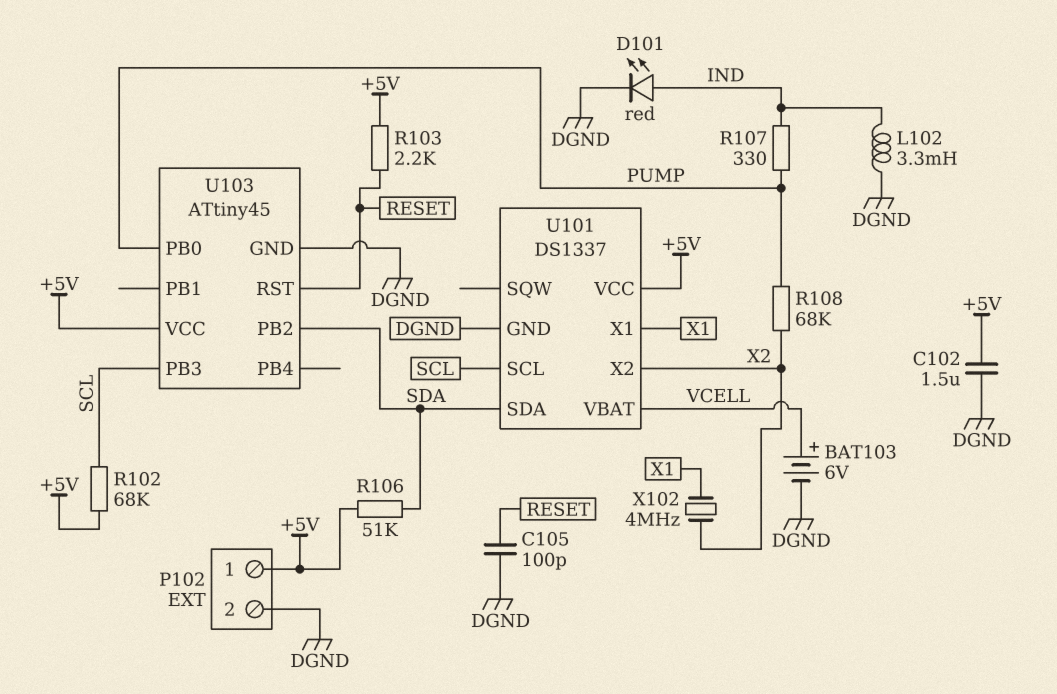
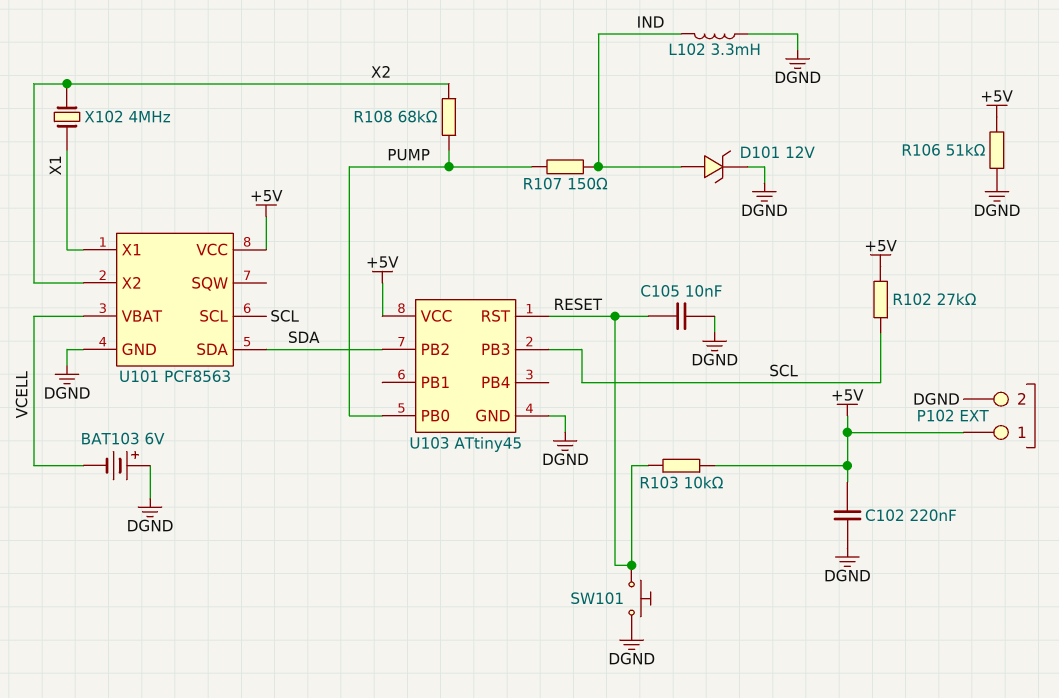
BAT103: 6V (plus VCELL, minus DGND) -> 6V (plus DGND, minus VCELL)
C102: 1.5uF (+5V, DGND) -> 220nF (+5V, DGND)
C105: 100pF (DGND, RESET) -> 10nF (DGND, RESET)
D101: LED red (A IND, K DGND) -> zener 12V (A IND, K DGND)
R102: 68k (+5V, SCL) -> 27k (+5V, SCL)
R103: 2.2k (+5V, RESET) -> 10k (+5V, RESET)
R106: 51k (+5V, SDA) -> 51k (+5V, DGND)
R107: 330 (IND, PUMP) -> 150 (IND, PUMP)
SW101: none -> button (DGND, RESET)
U101: DS1337 -> PCF8563

